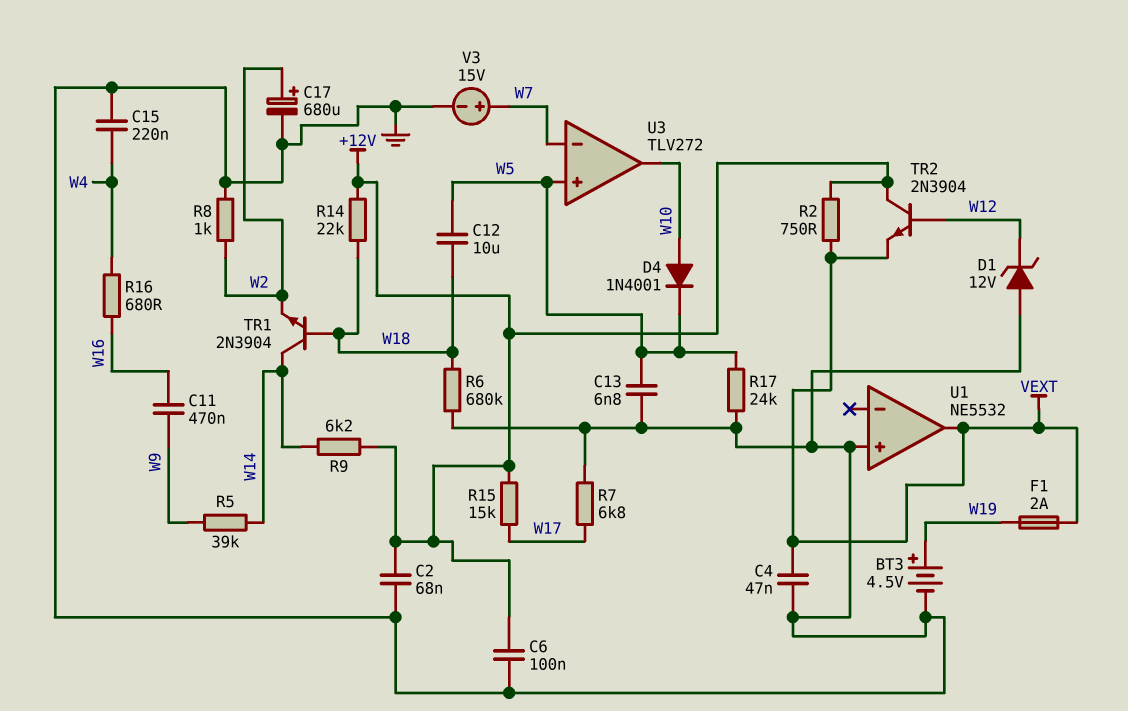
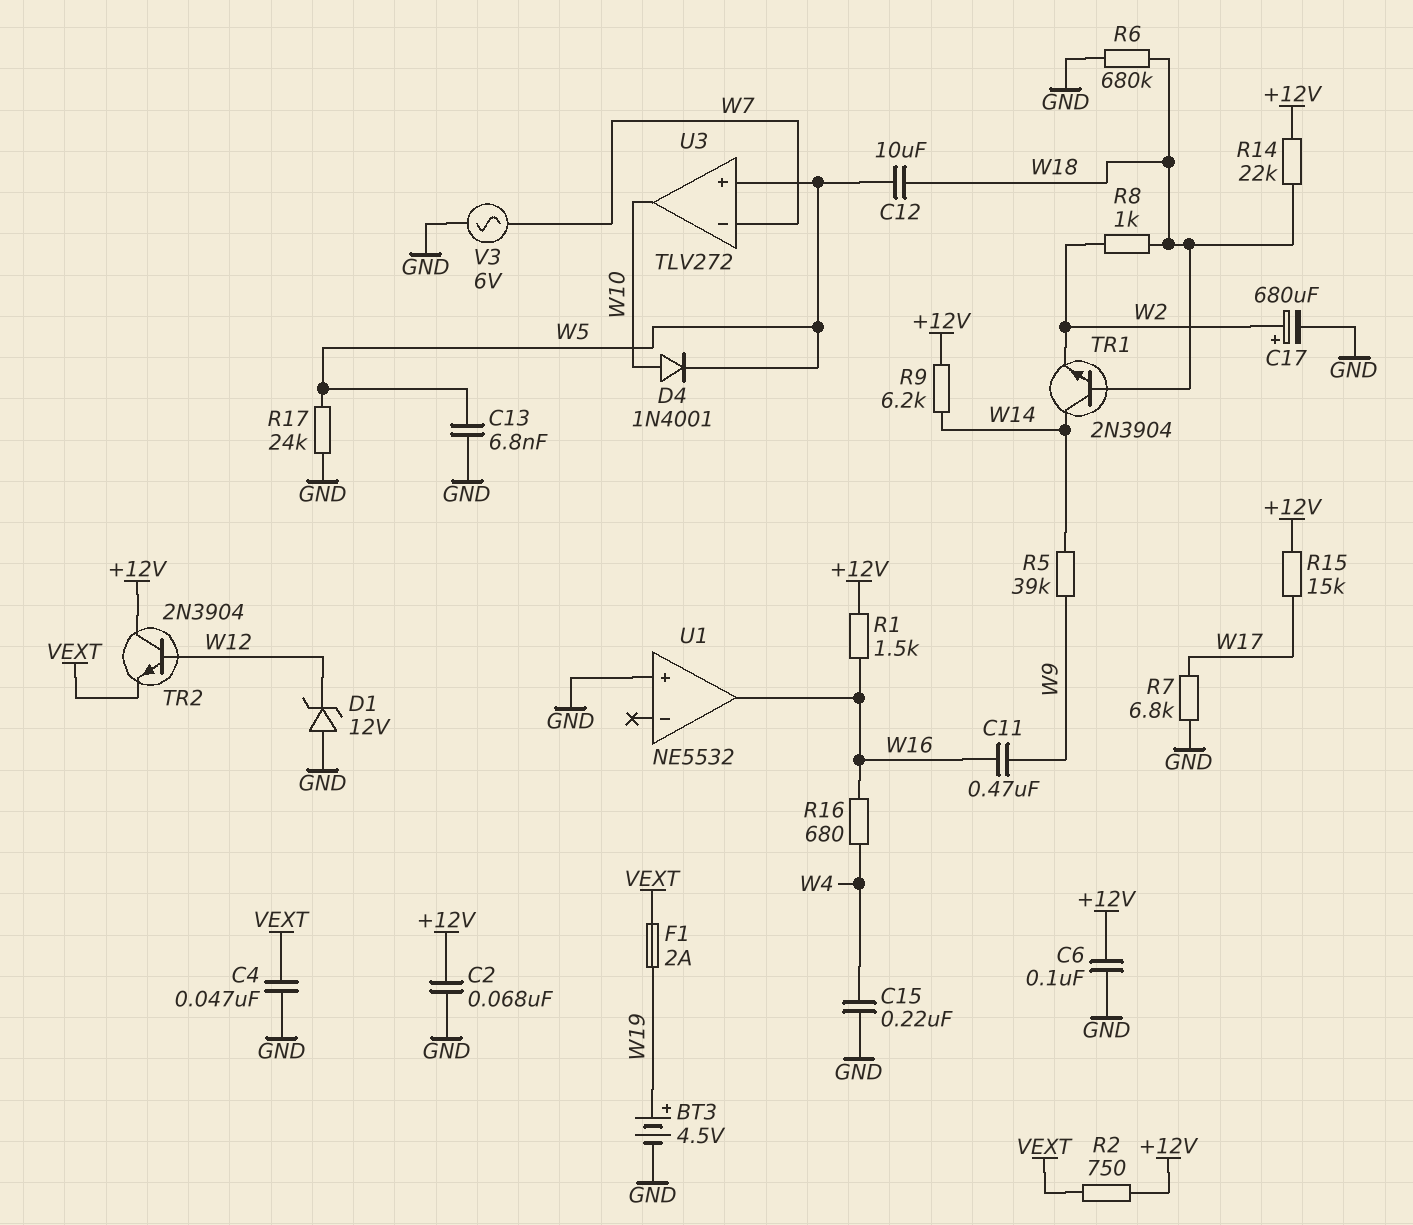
R1: none -> 1.5k (+12V, W16)
R8: 1k (GND, W2) -> 1k (W2, W18)
U1 pin out: VEXT -> W16
V3: 15V (plus W7, minus GND) -> AC 6V (GND, W7)

